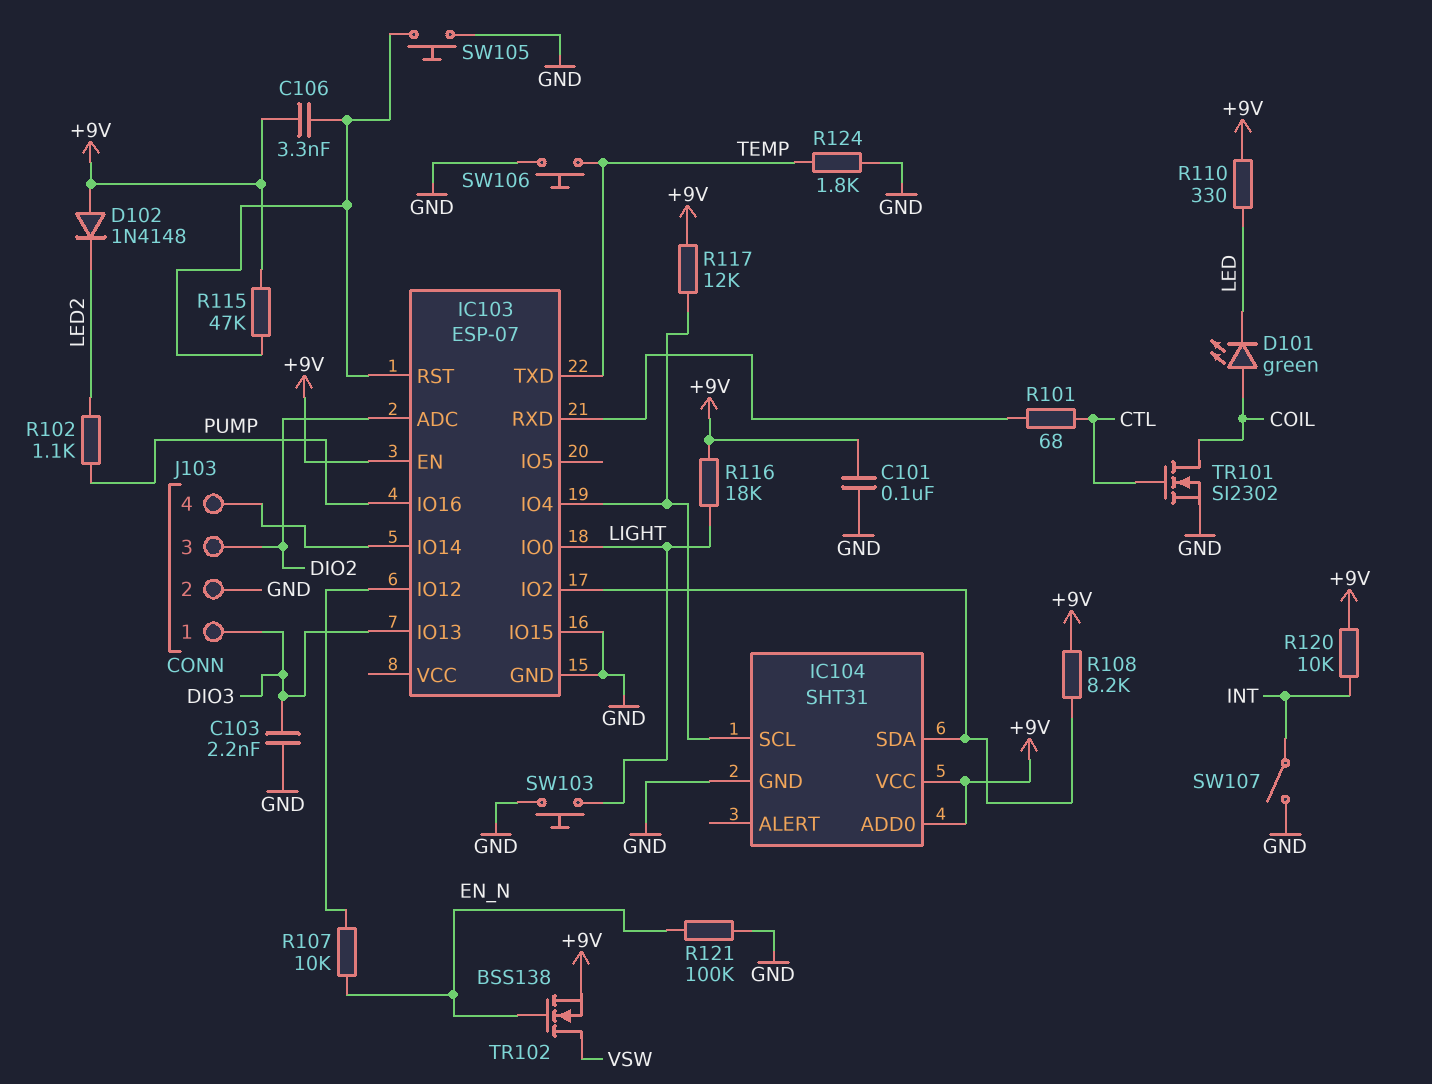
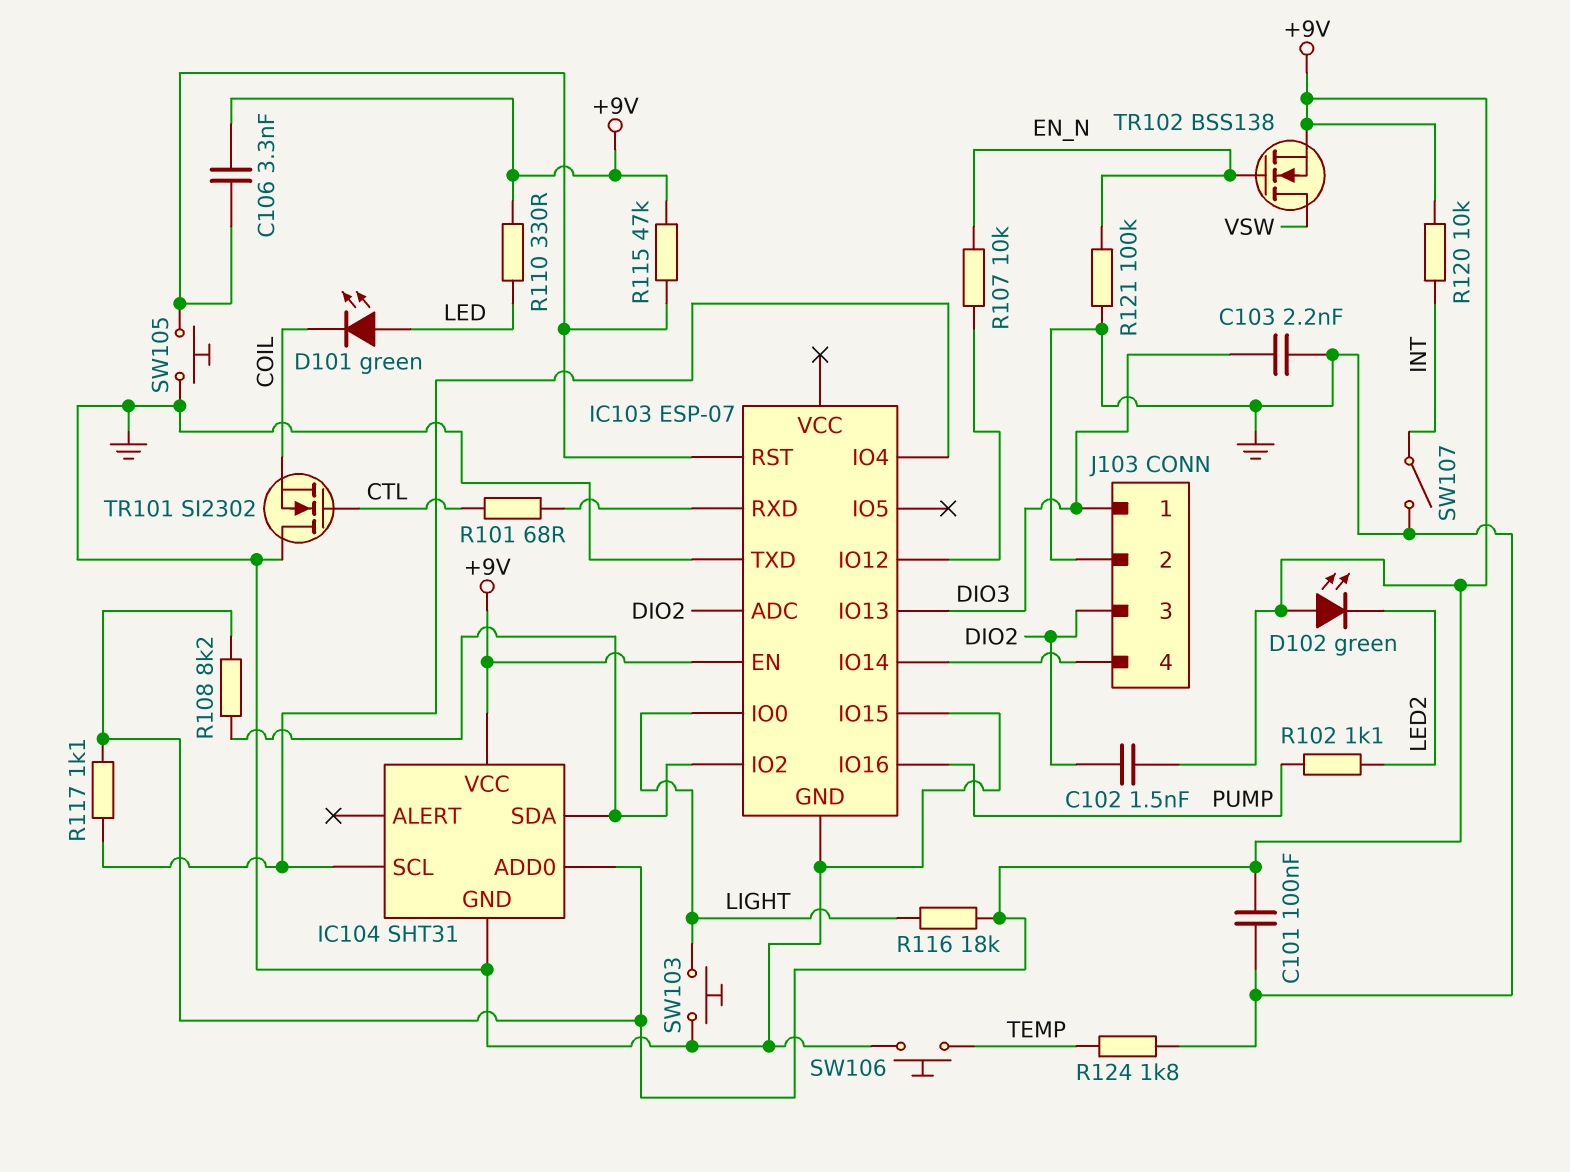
C102: none -> 1.5nF (+9V, DIO2)
D101: LED green (A COIL, K LED) -> LED green (A LED, K COIL)
D102: diode 1N4148 (A +9V, K LED2) -> LED green (A +9V, K LED2)
IC103 pin TXD: TEMP -> GND
R117: 12k (+9V, IC103/IO4) -> 1.1k (+9V, IC103/IO4)
TR101: NMOS SI2302 (G CTL, D COIL, S GND) -> NMOS SI2302 (G CTL, D GND, S COIL)

